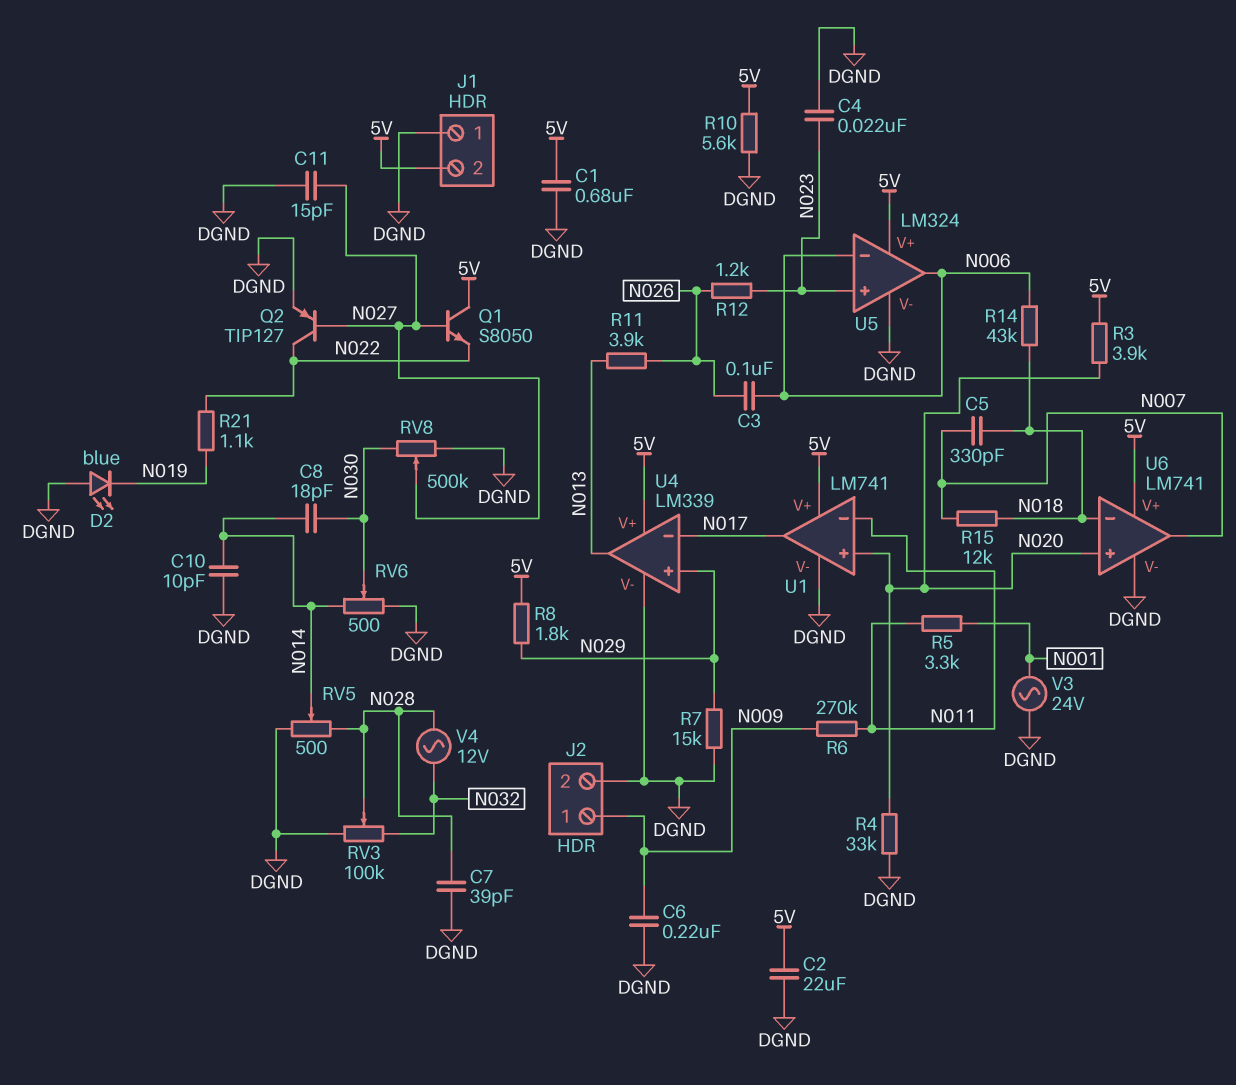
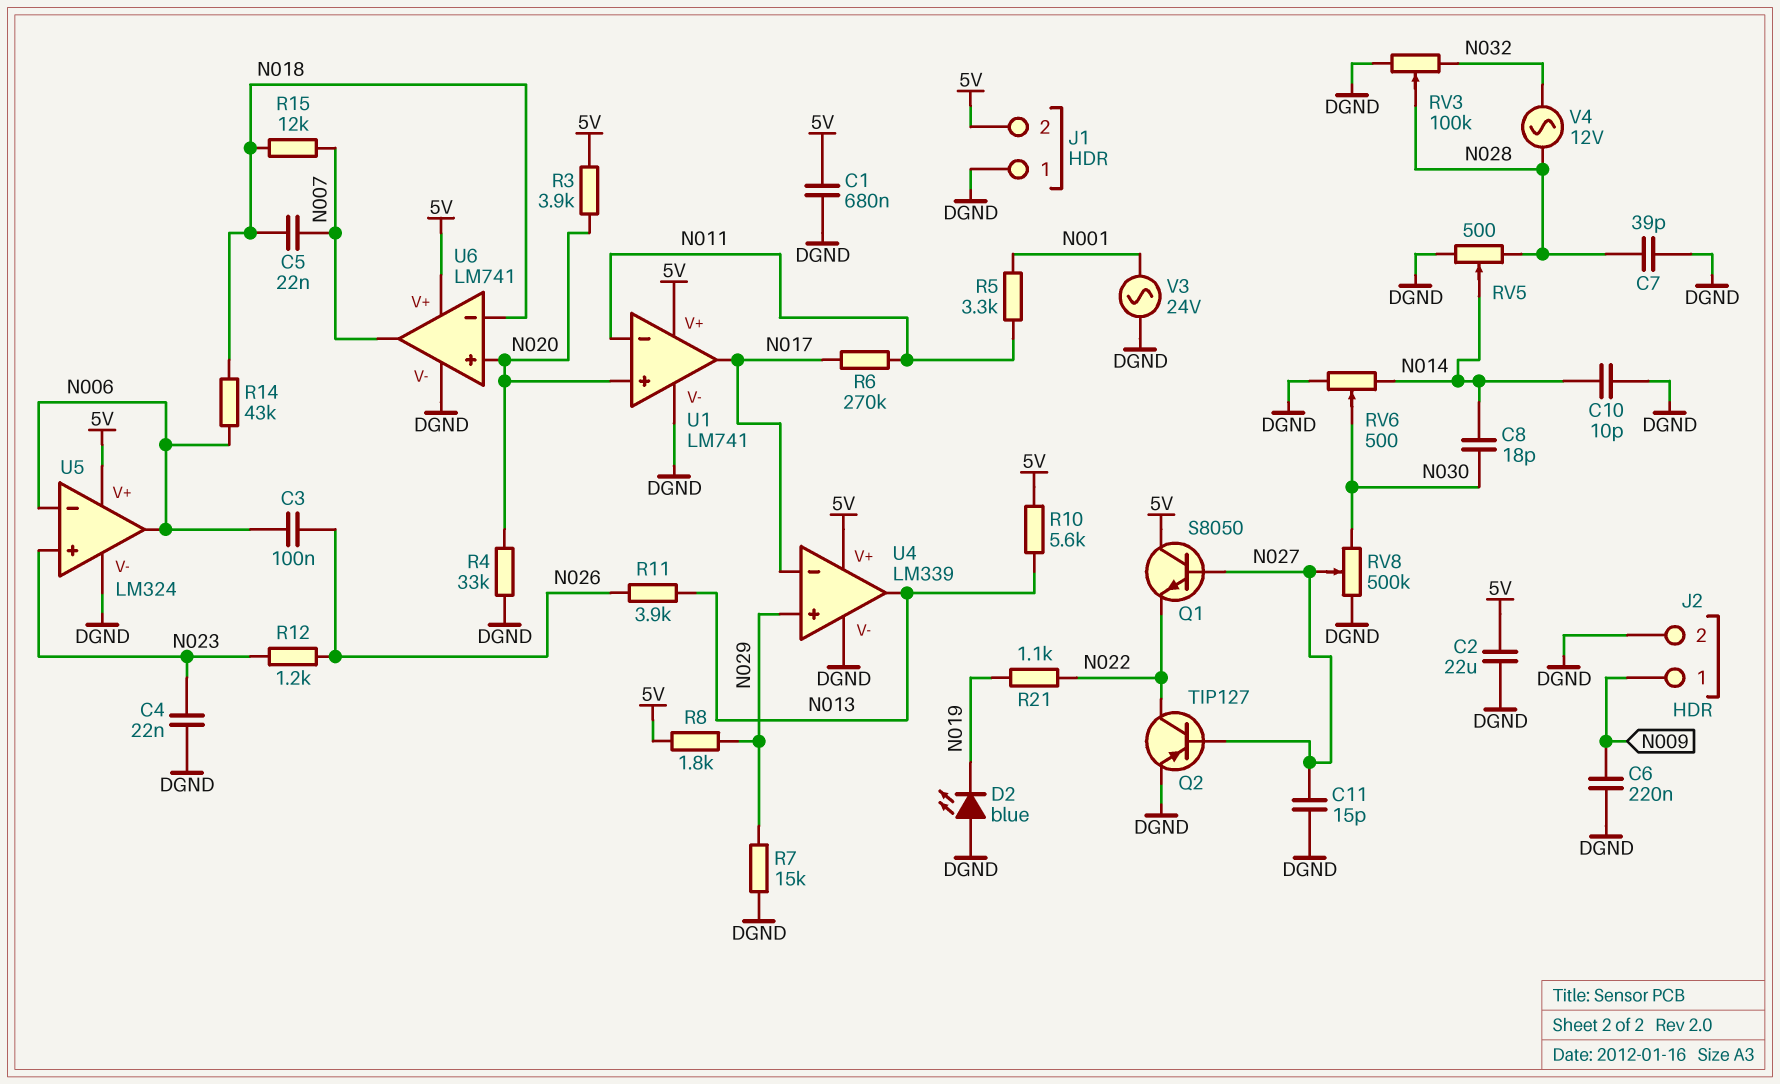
C5: 330pF (N007, N018) -> 22nF (N007, N018)
R6: 270k (N009, N011) -> 270k (N011, N017)
R10: 5.6k (5V, DGND) -> 5.6k (5V, N013)

